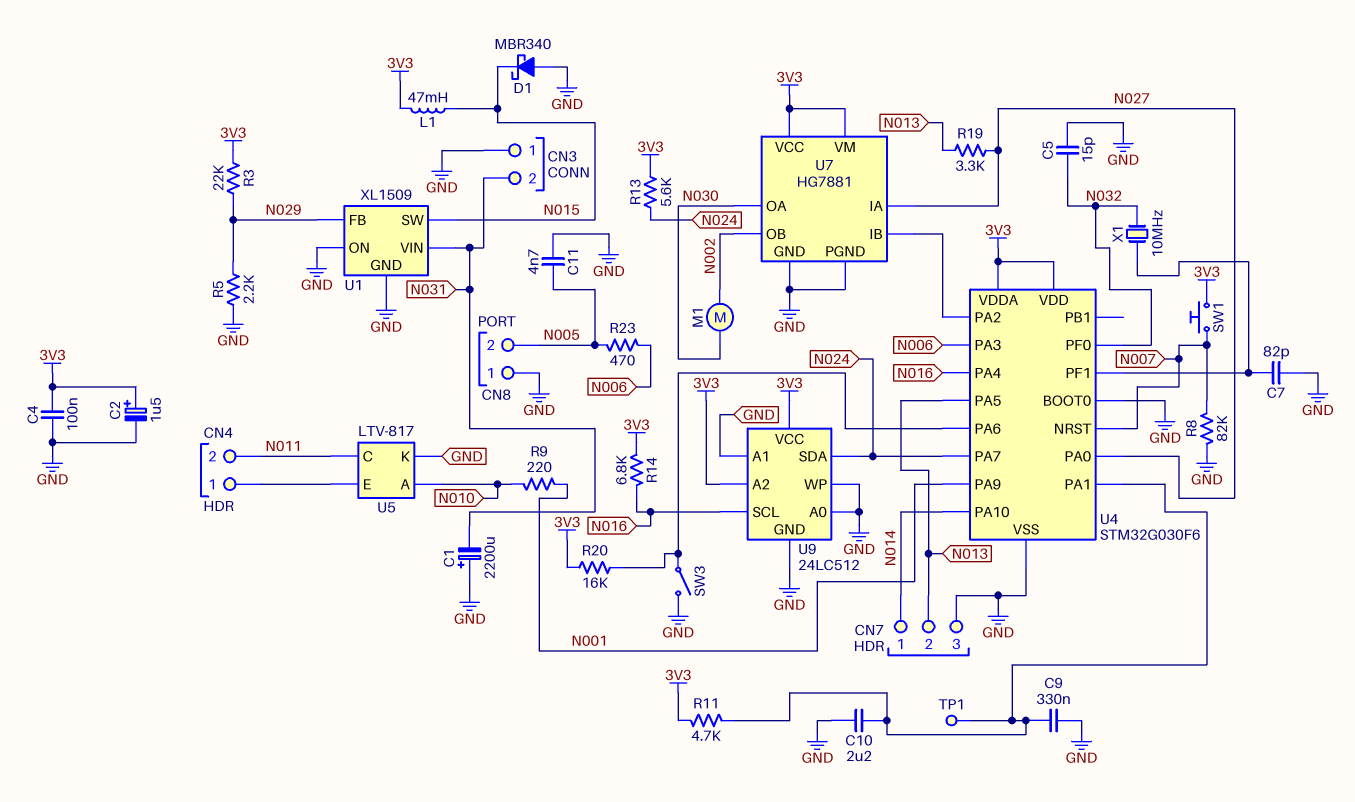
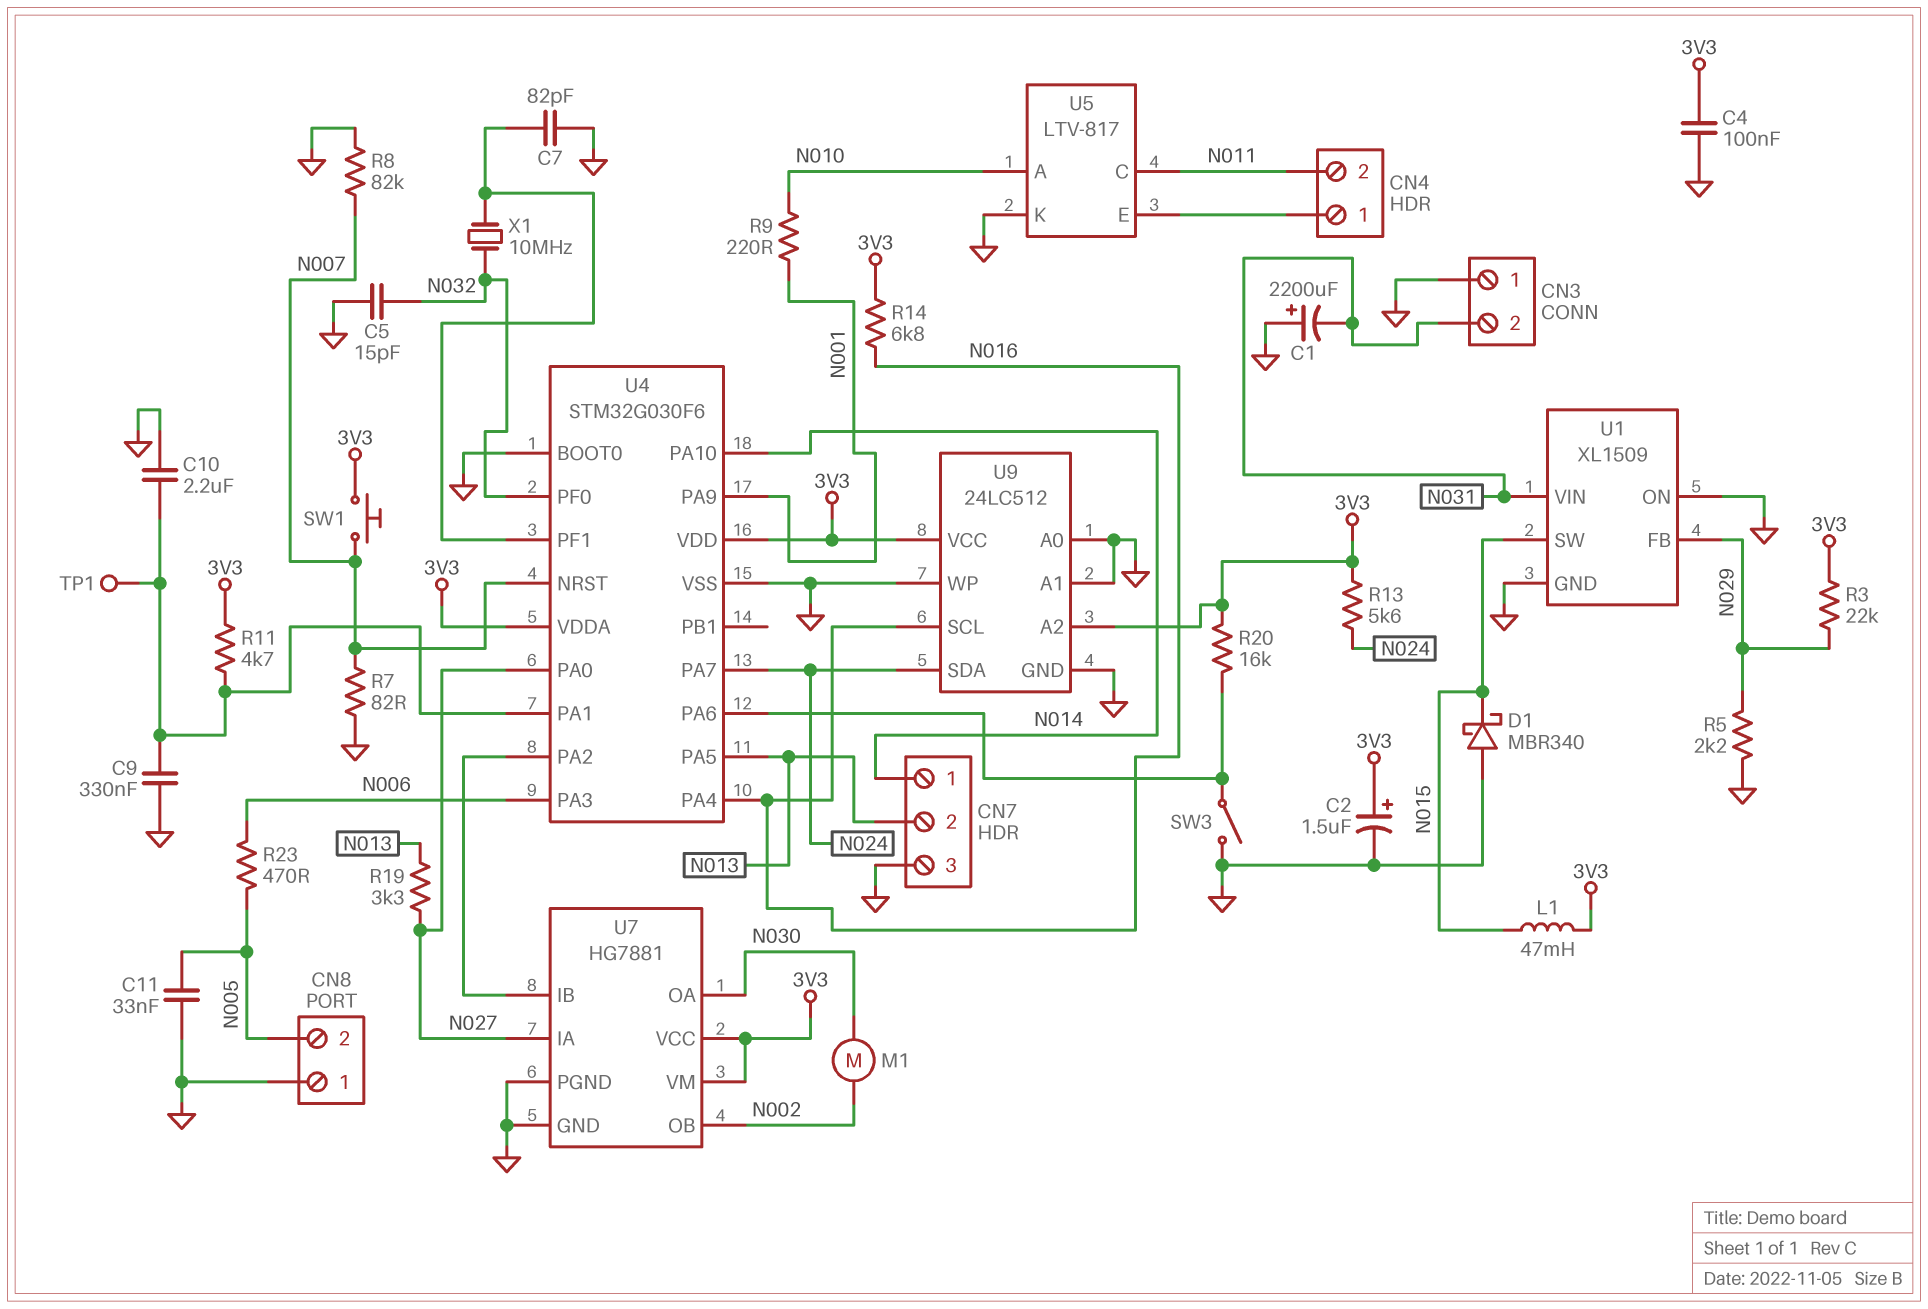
C11: 4.7nF (GND, N005) -> 33nF (GND, N005)
R7: none -> 82 (GND, N007)

